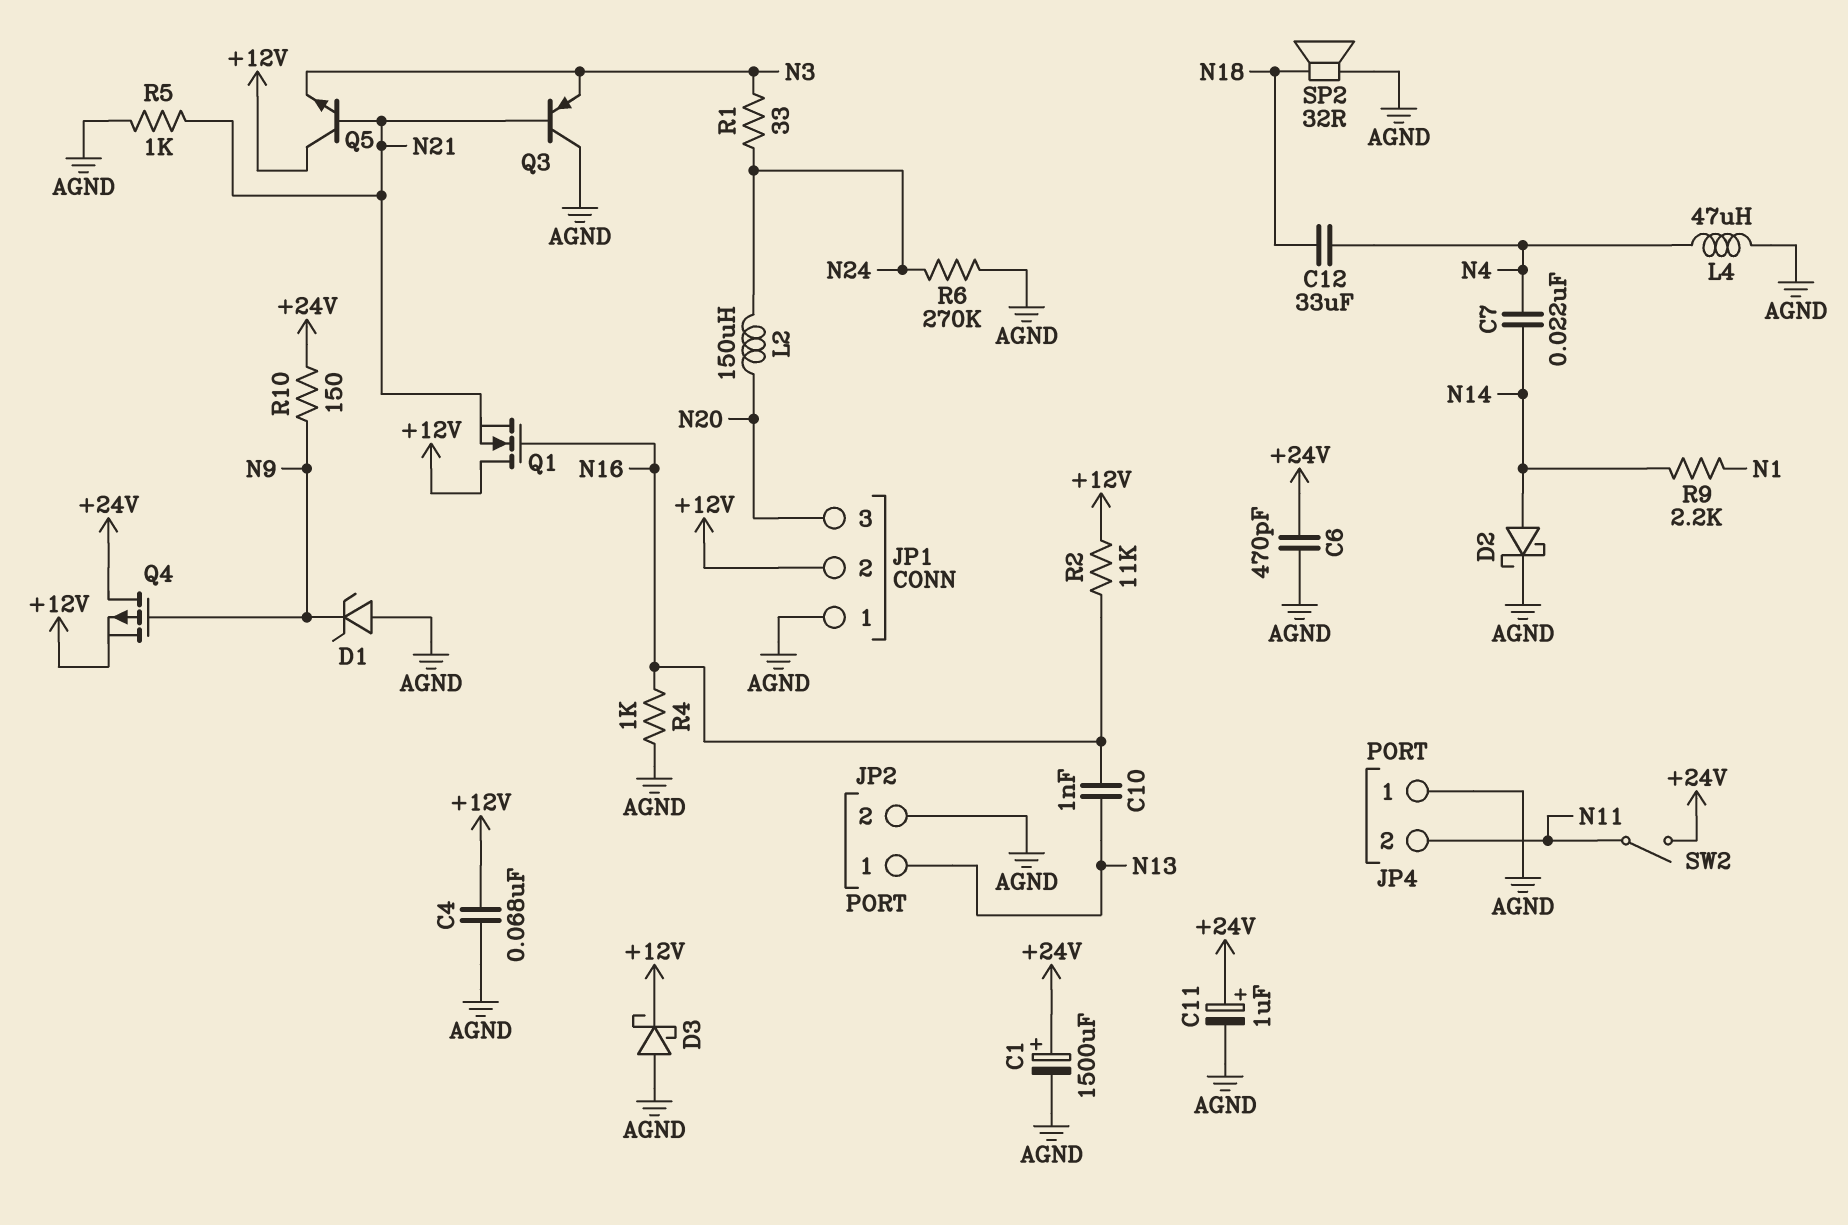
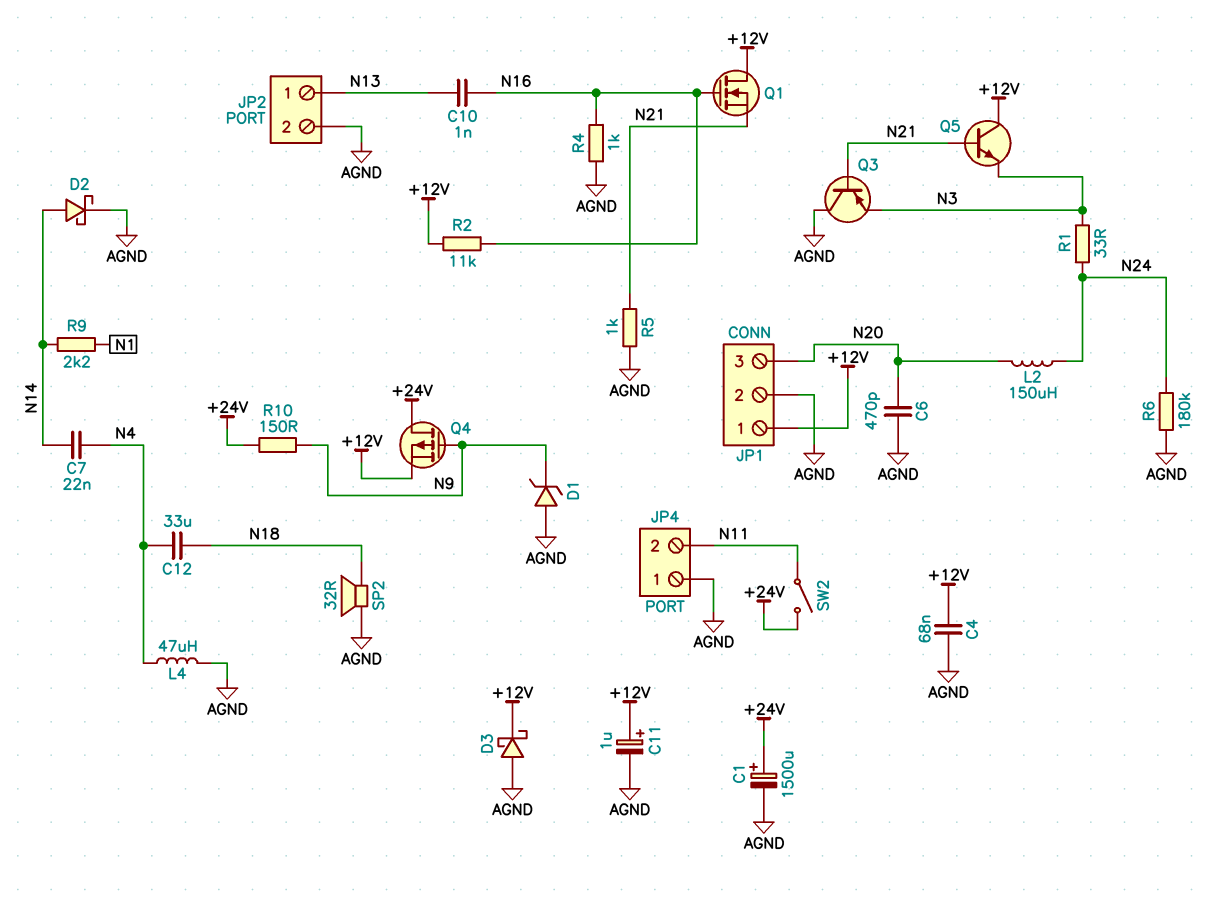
C6: 470pF (+24V, AGND) -> 470pF (AGND, N20)
C11: 1uF (plus +24V, minus AGND) -> 1uF (plus +12V, minus AGND)
JP1 pin 1: AGND -> +12V
JP1 pin 2: +12V -> AGND
R6: 270k (AGND, N24) -> 180k (AGND, N24)

